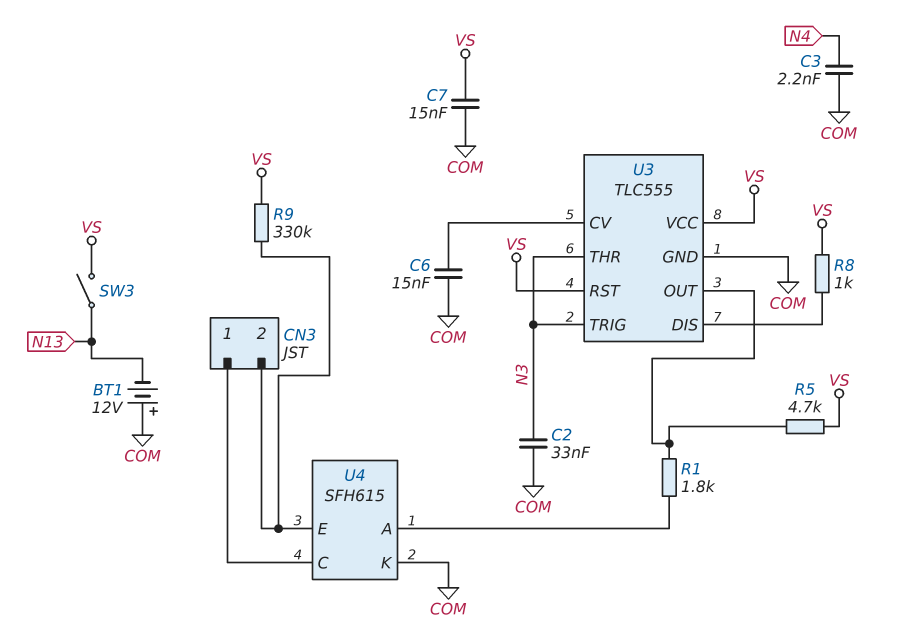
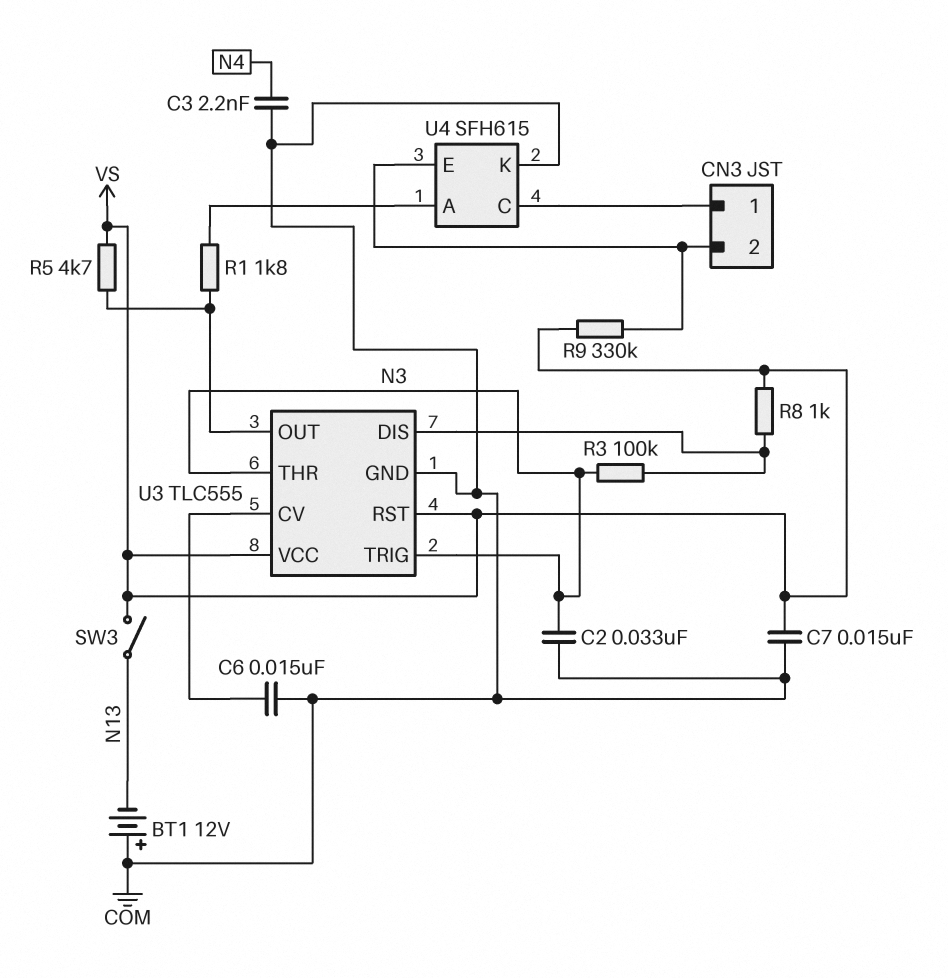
R3: none -> 100k (N3, U3/DIS)

